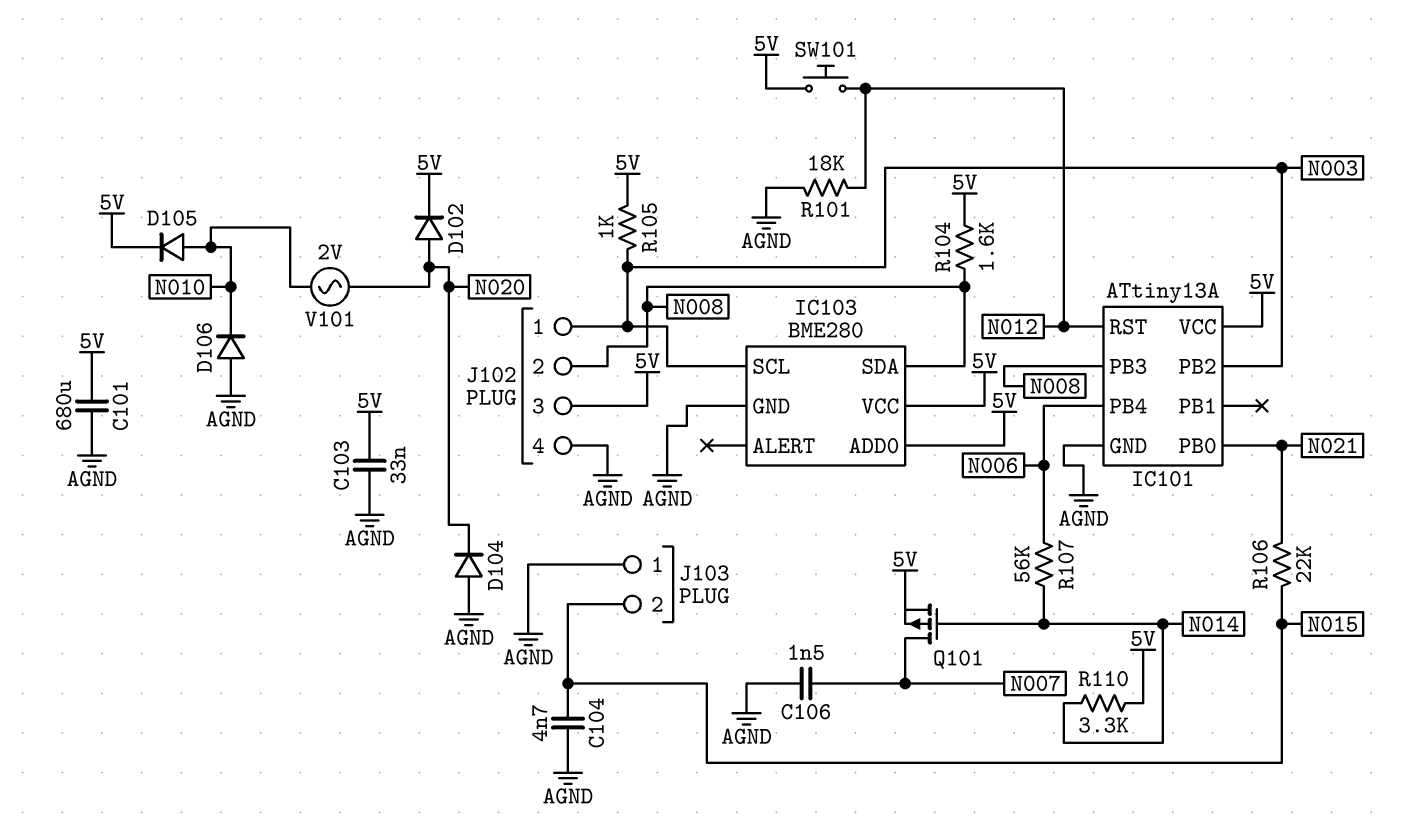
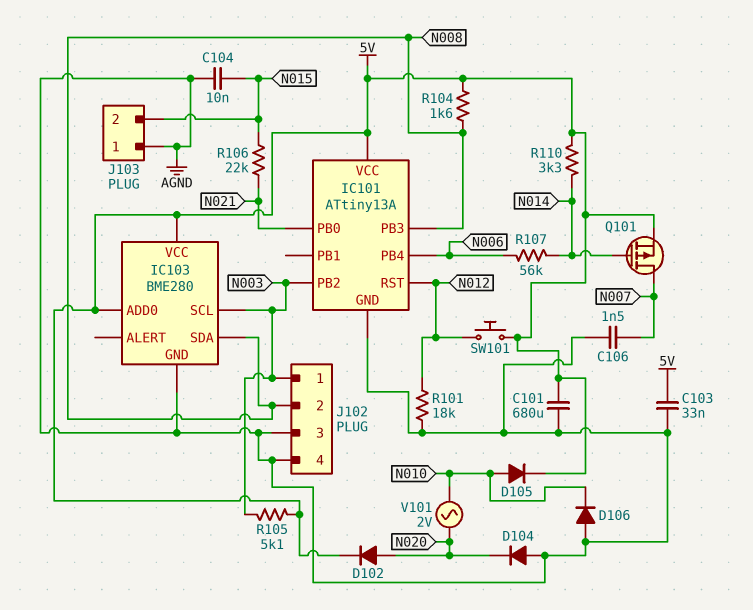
C104: 4.7nF (AGND, N015) -> 10nF (AGND, N015)
J102 pin 3: 5V -> AGND
R105: 1k (5V, N003) -> 5.1k (5V, N003)

